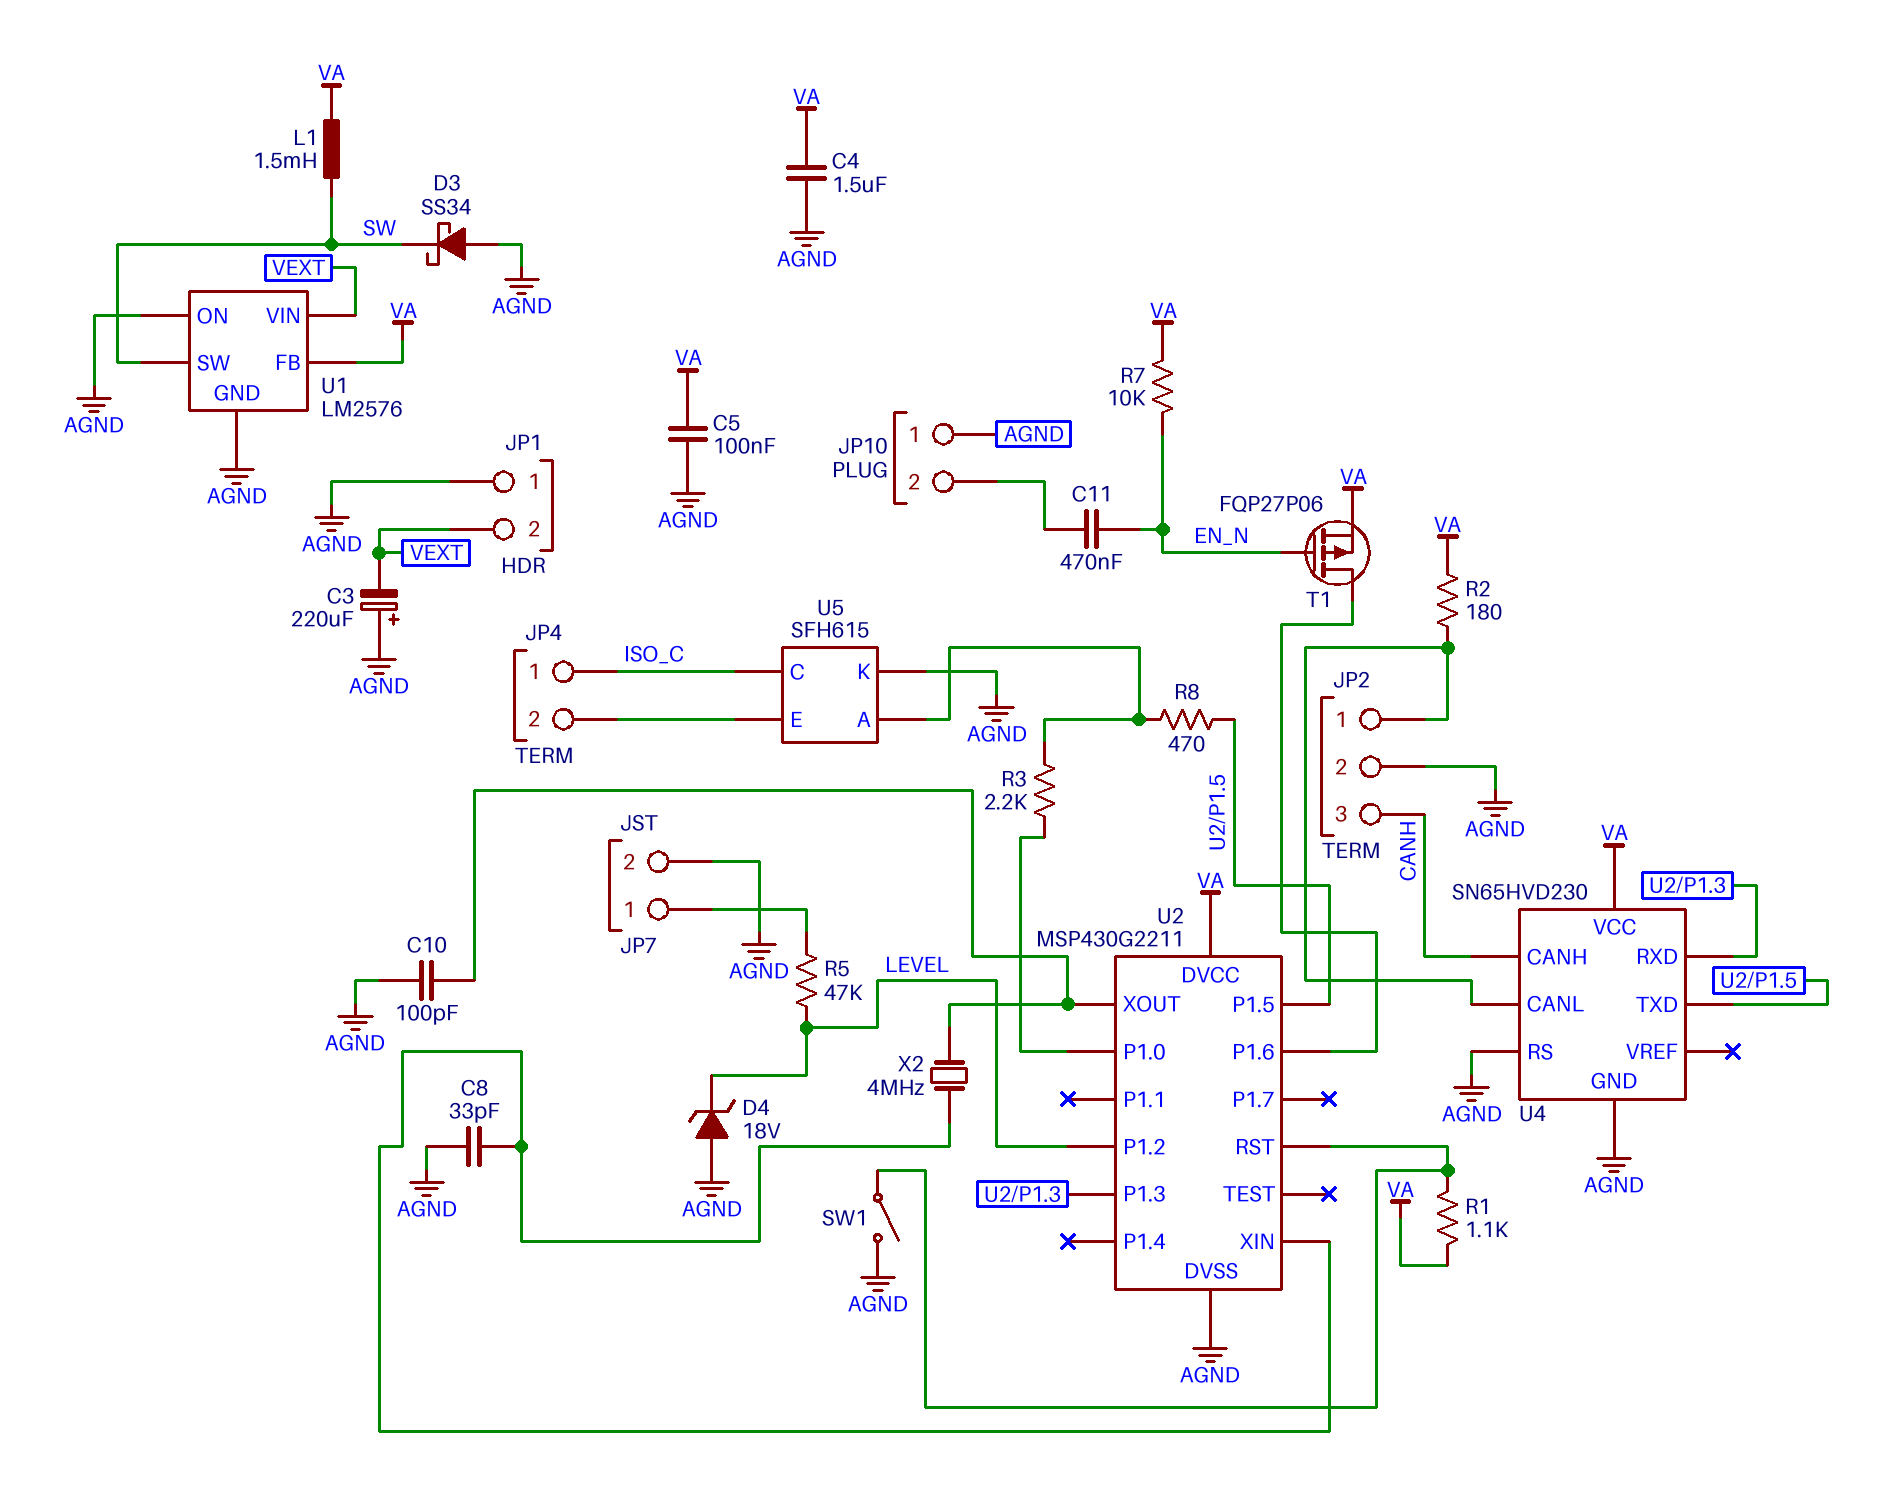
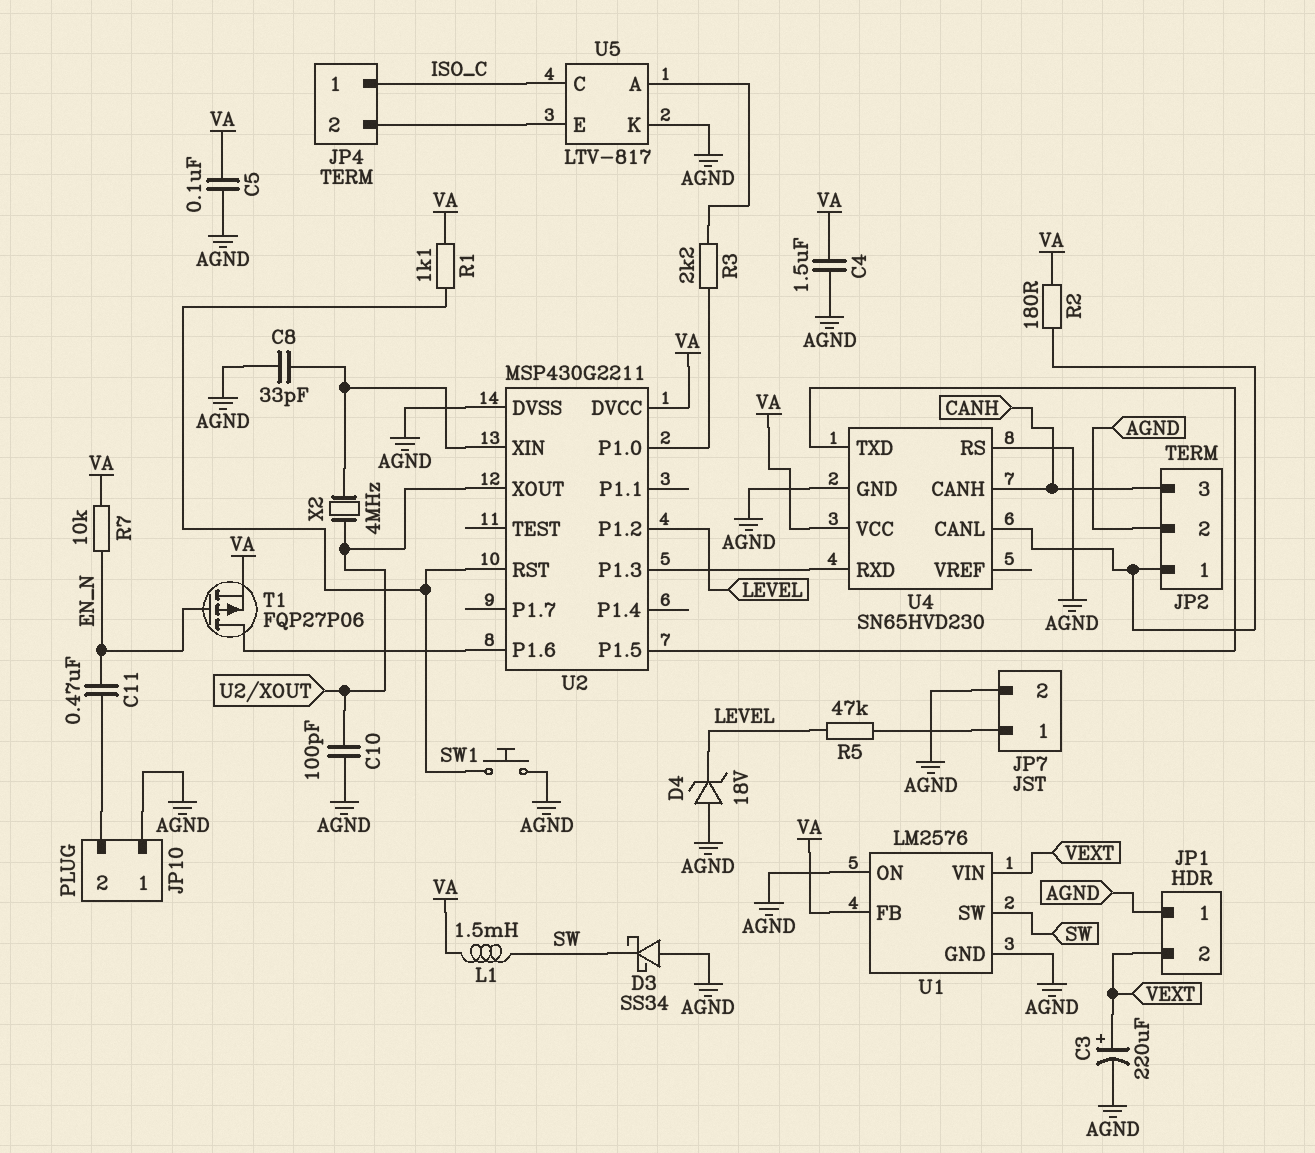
C3: 220uF (plus AGND, minus VEXT) -> 220uF (plus VEXT, minus AGND)
R8: 470 (U2/P1.5, U5/A) -> none
SW1: switch (AGND, U2/RST) -> button (AGND, U2/RST)
U5: SFH615 -> LTV-817

